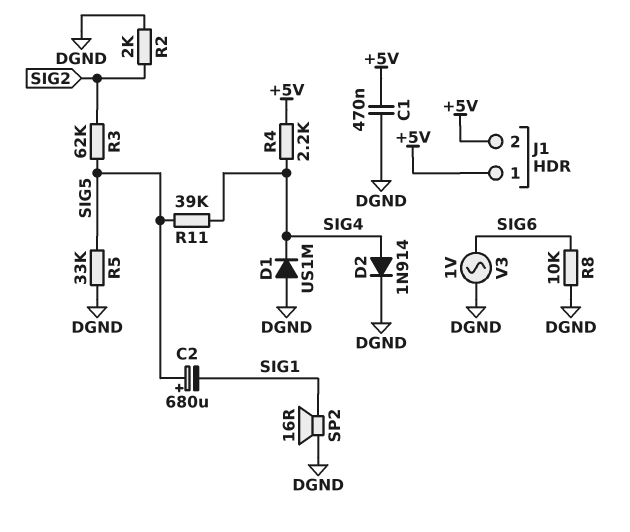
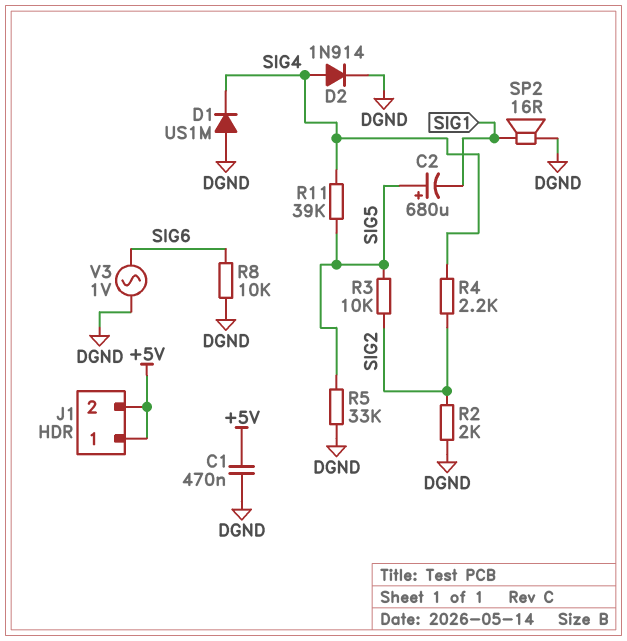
R3: 62k (SIG2, SIG5) -> 10k (SIG2, SIG5)
R4: 2.2k (+5V, SIG4) -> 2.2k (SIG2, SIG4)

